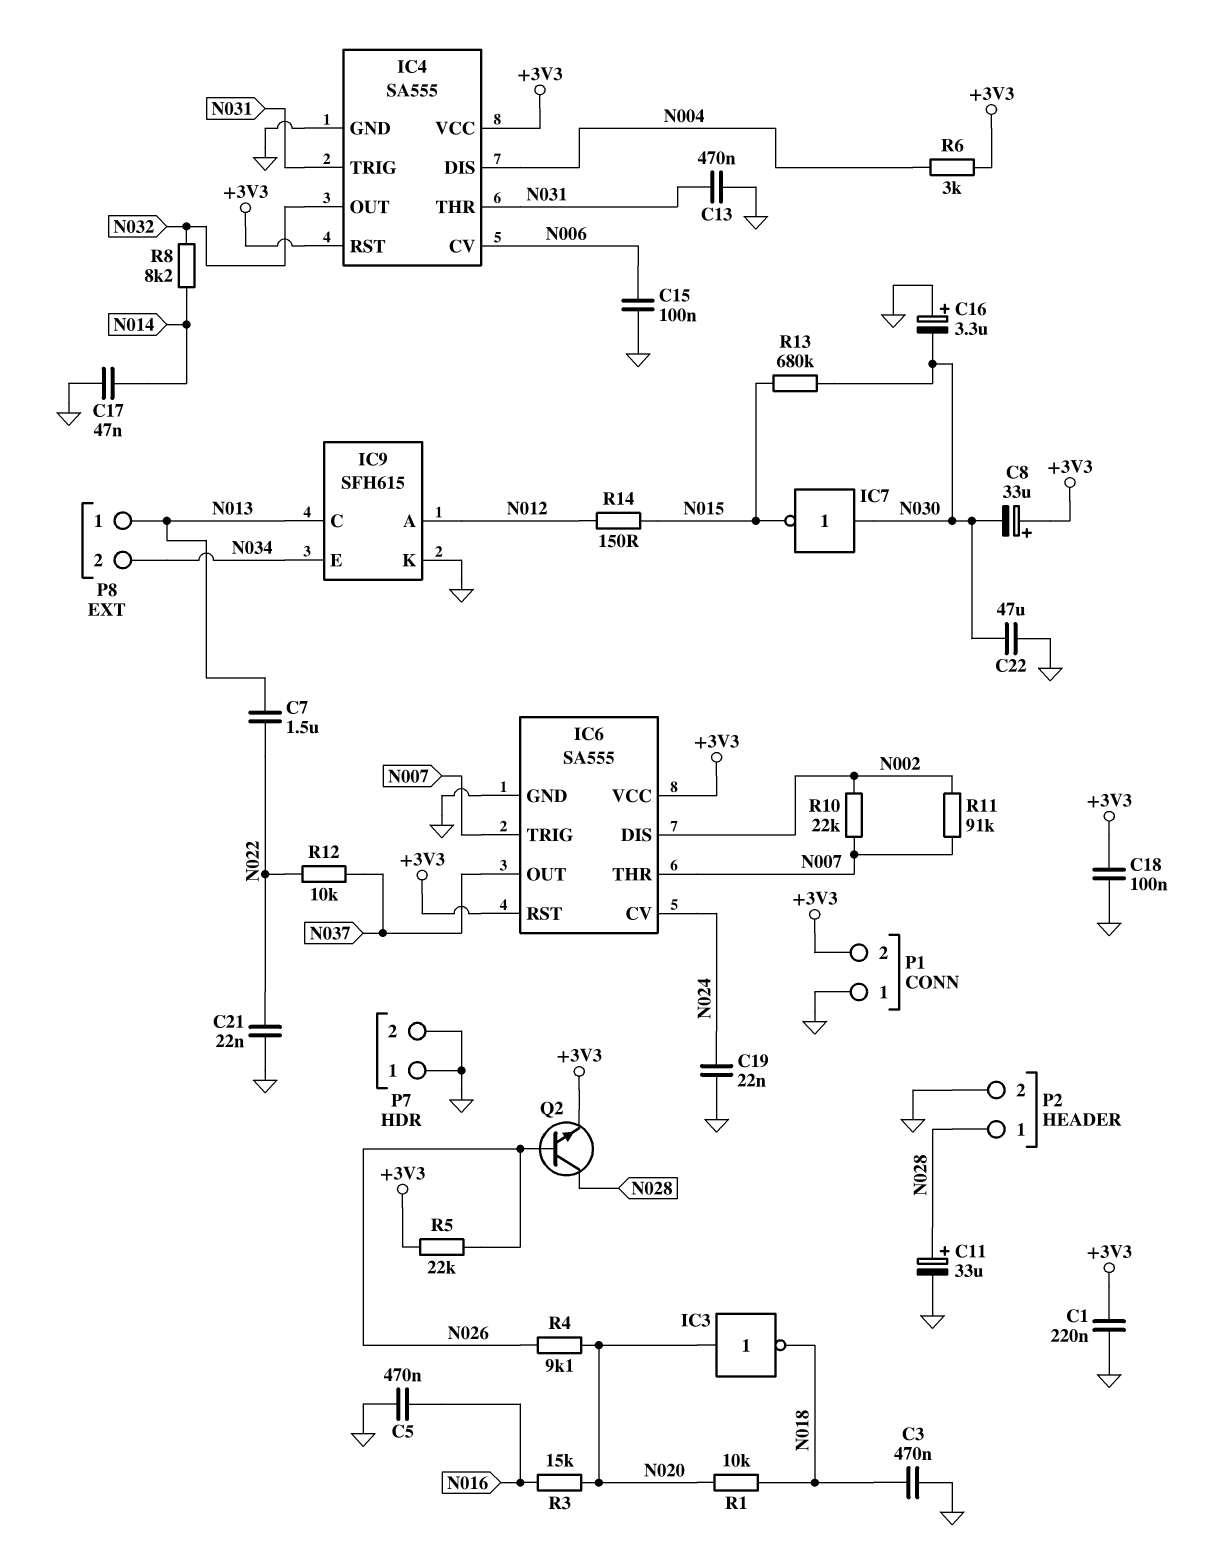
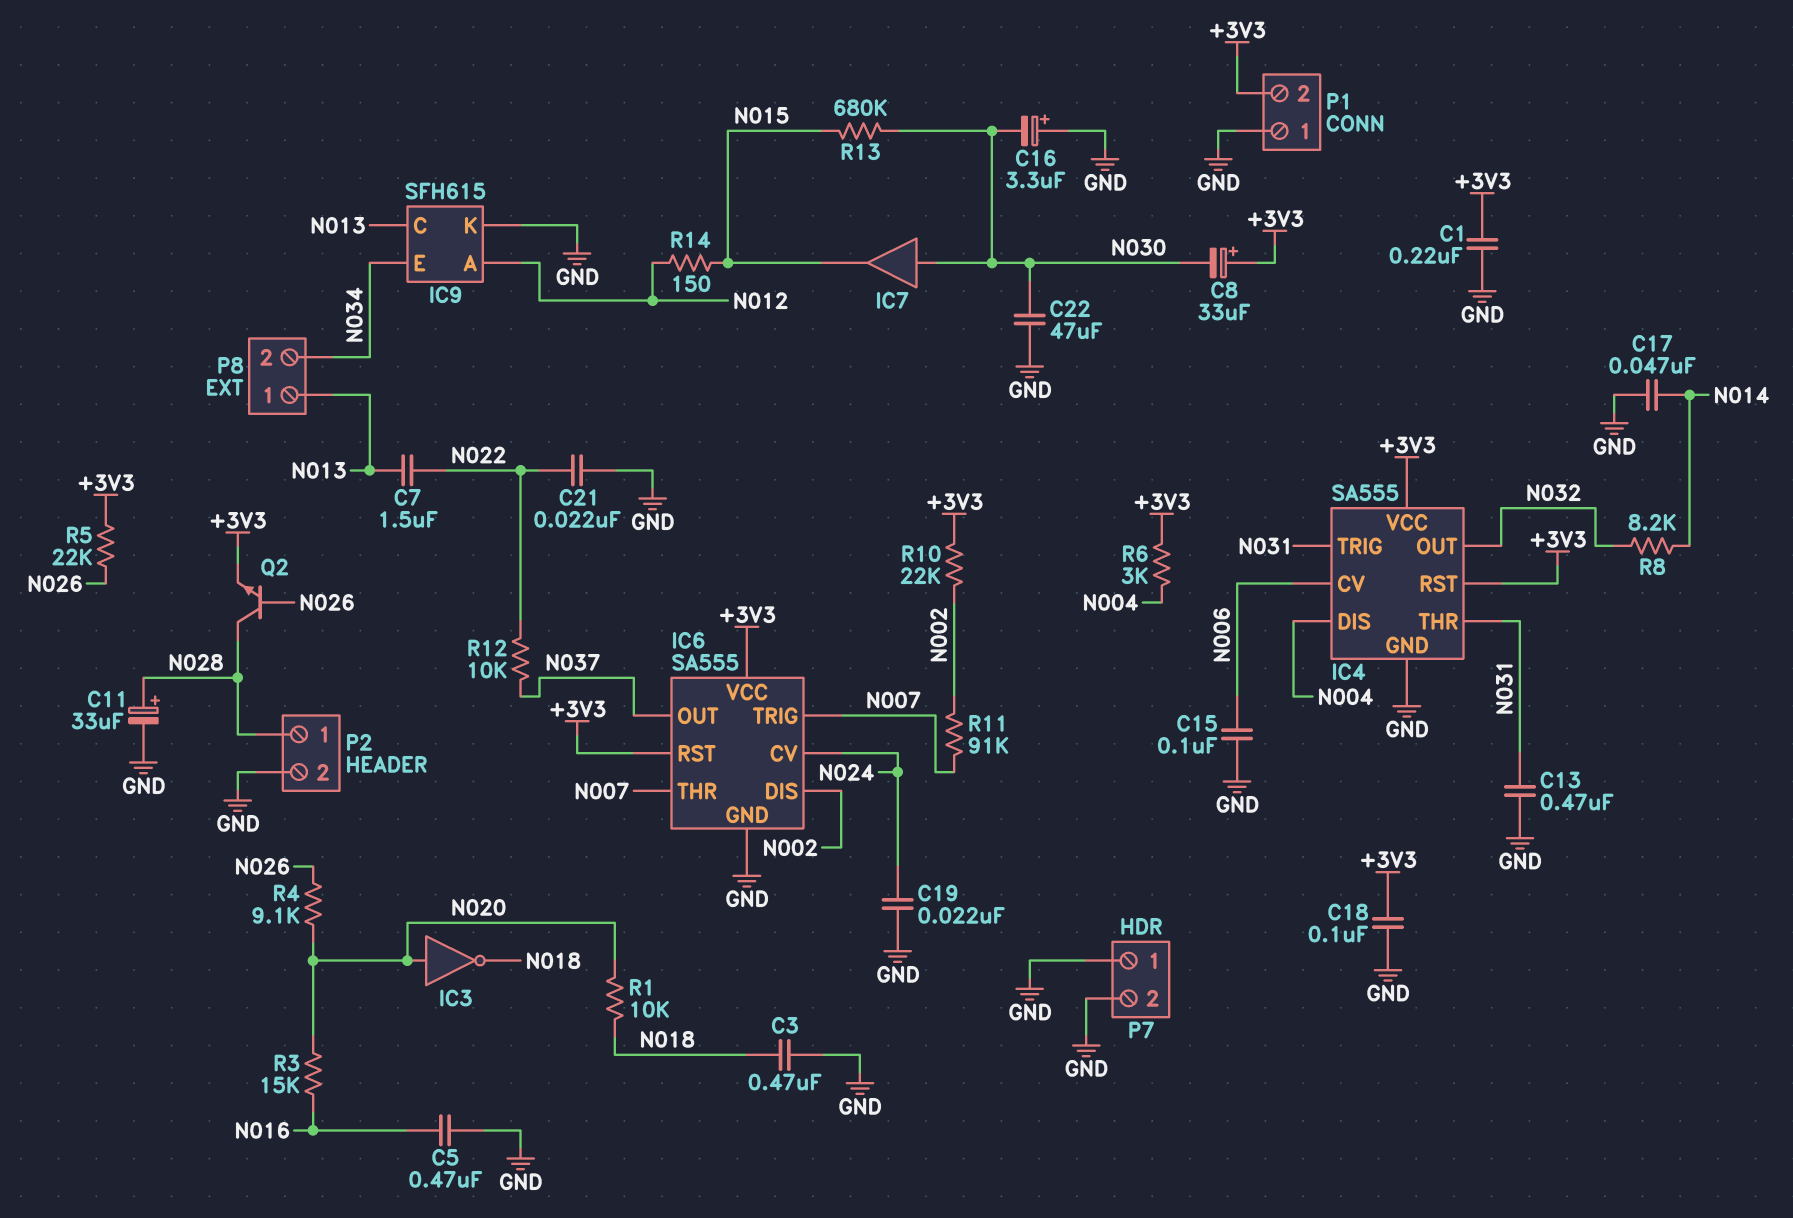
IC7: NOT (in N030, out N015) -> buffer (in N030, out N015)
R10: 22k (N002, N007) -> 22k (+3V3, N002)

